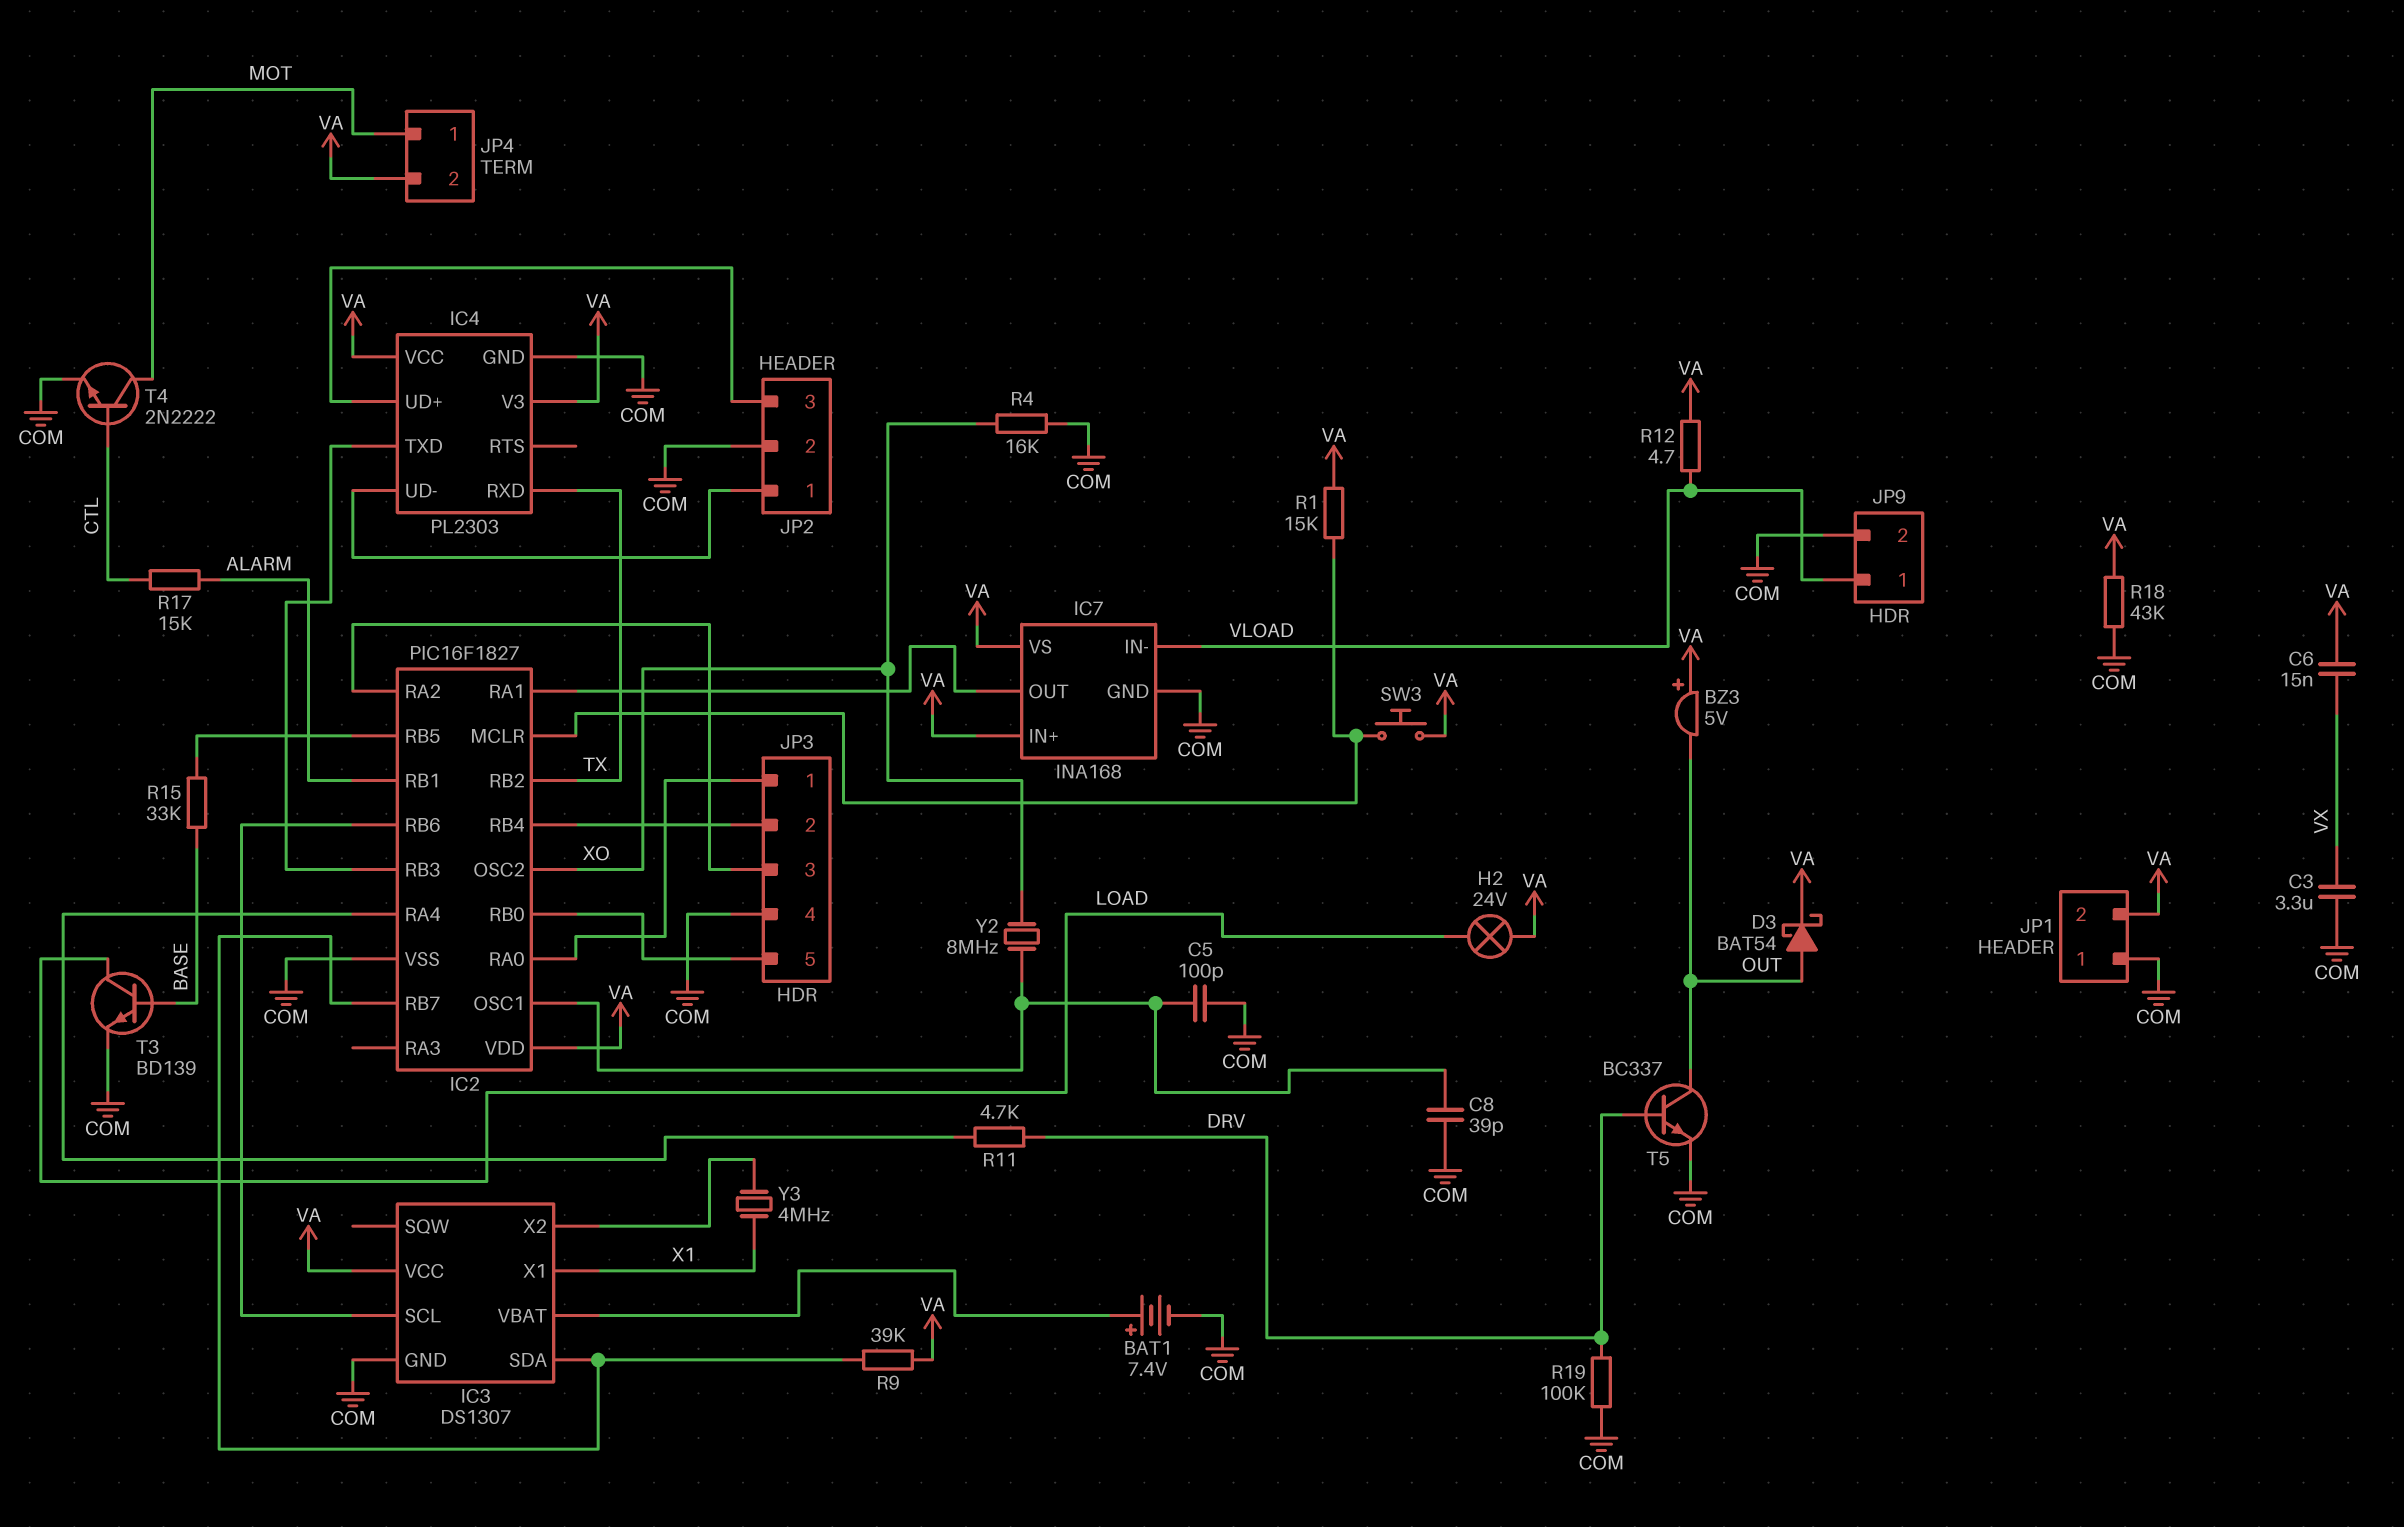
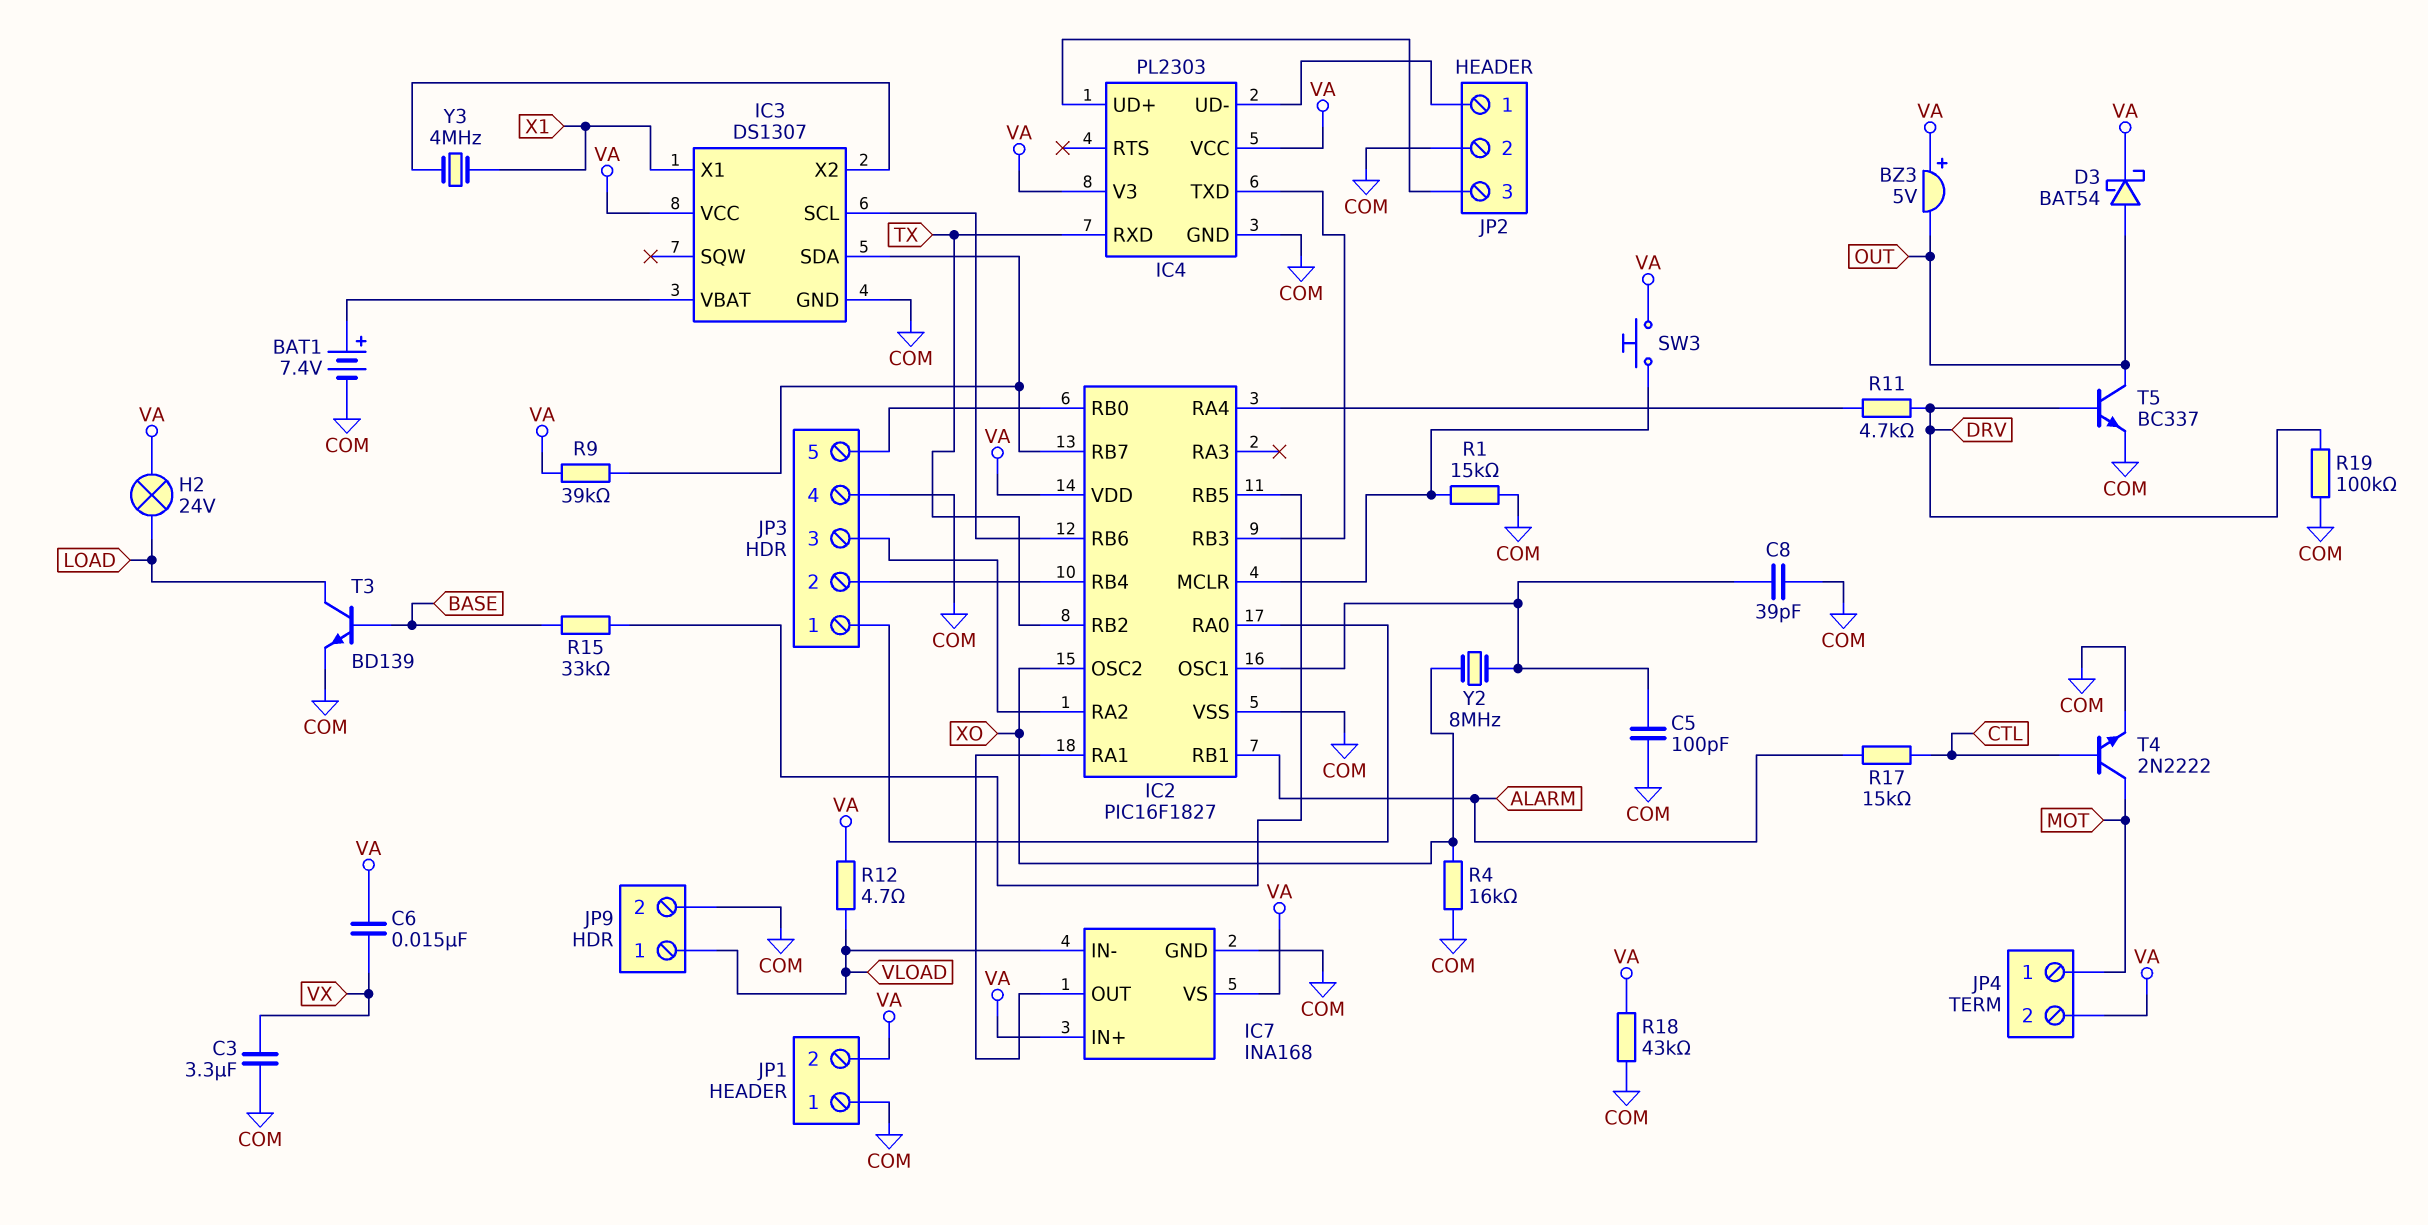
R1: 15k (IC2/MCLR, VA) -> 15k (COM, IC2/MCLR)

